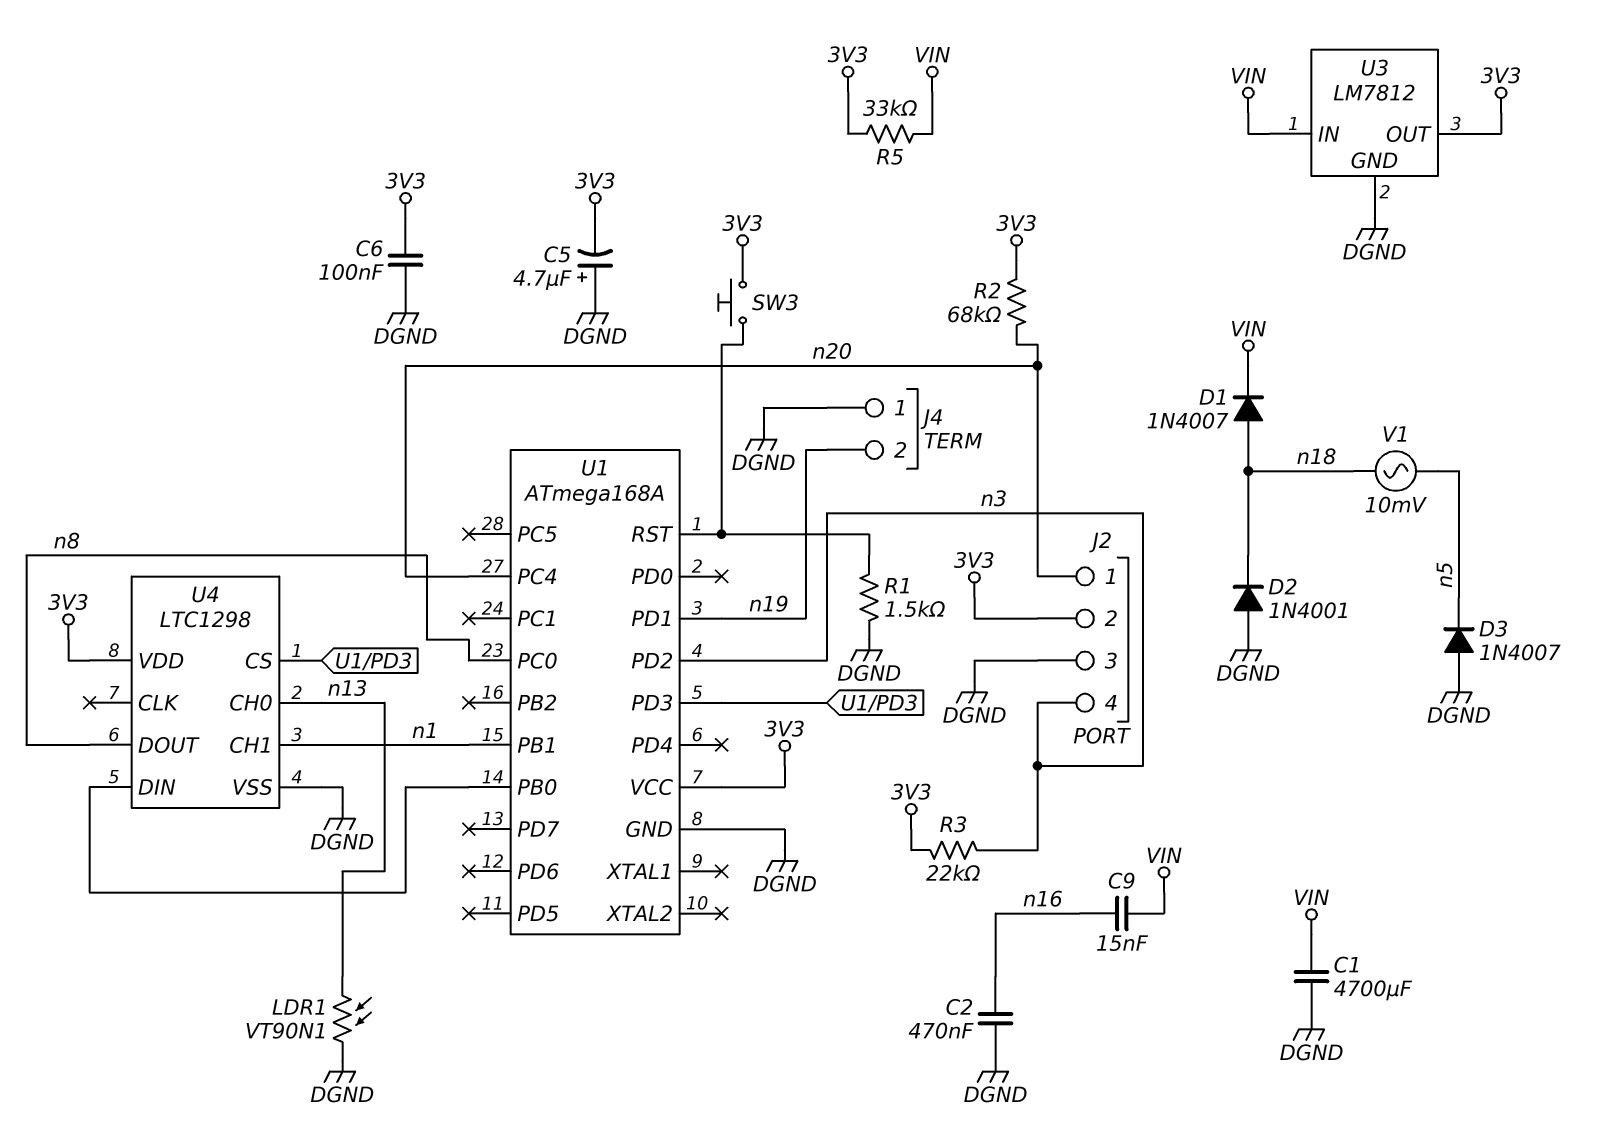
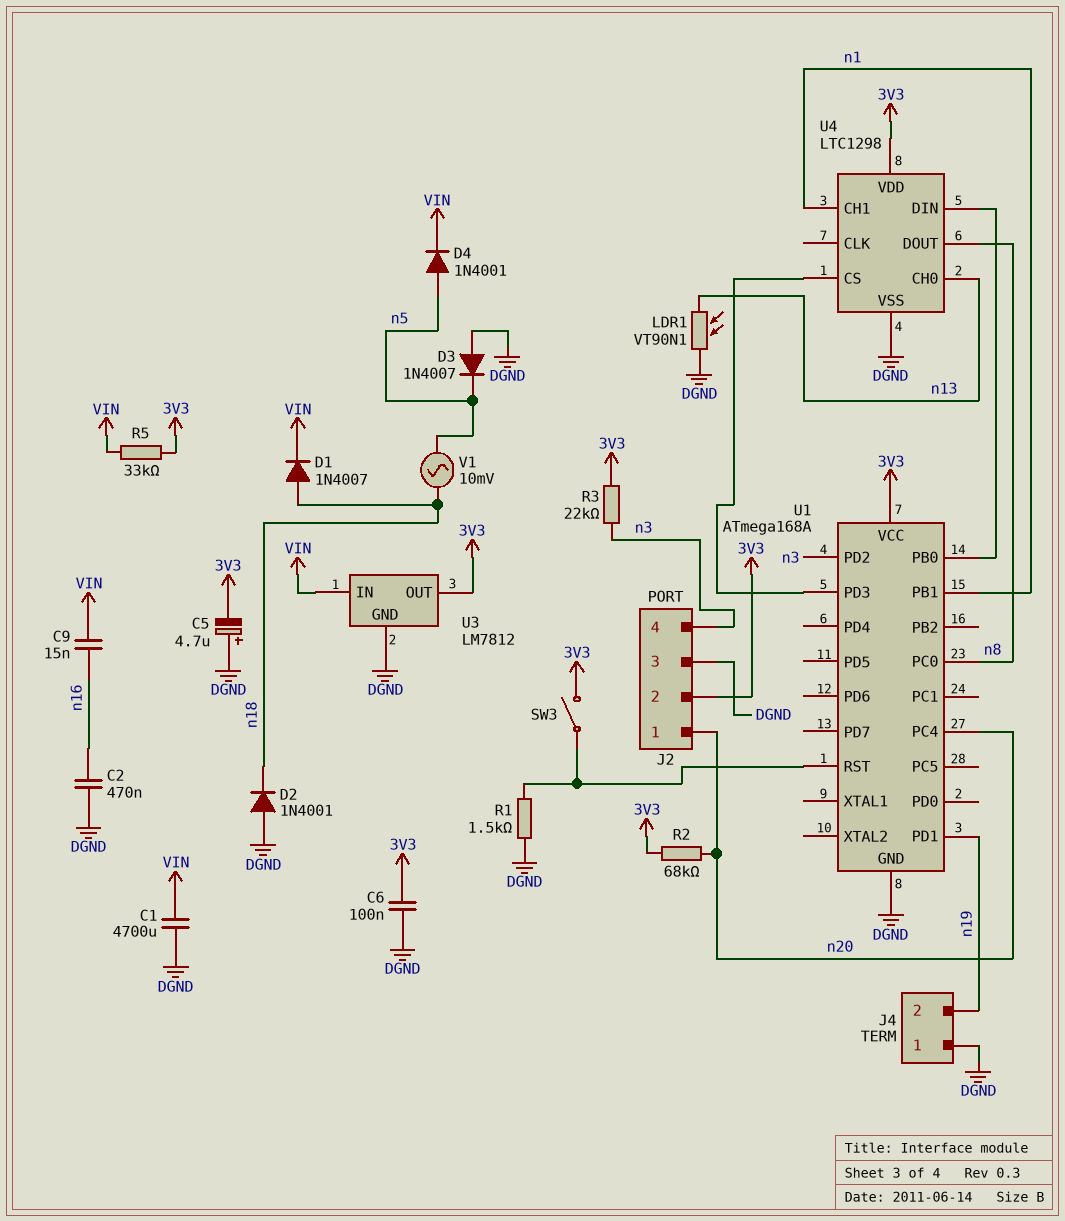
D4: none -> diode 1N4001 (A n5, K VIN)
SW3: button (3V3, U1/RST) -> switch (3V3, U1/RST)

